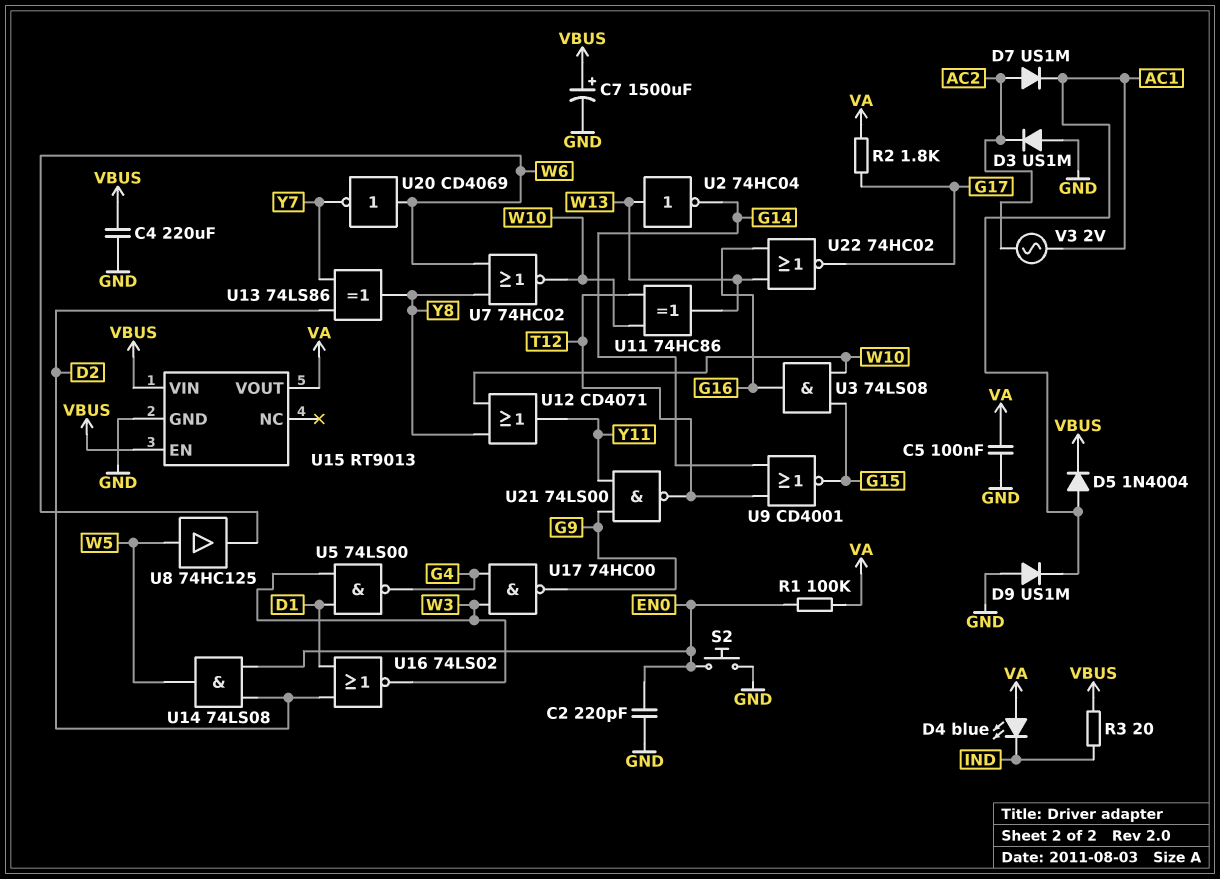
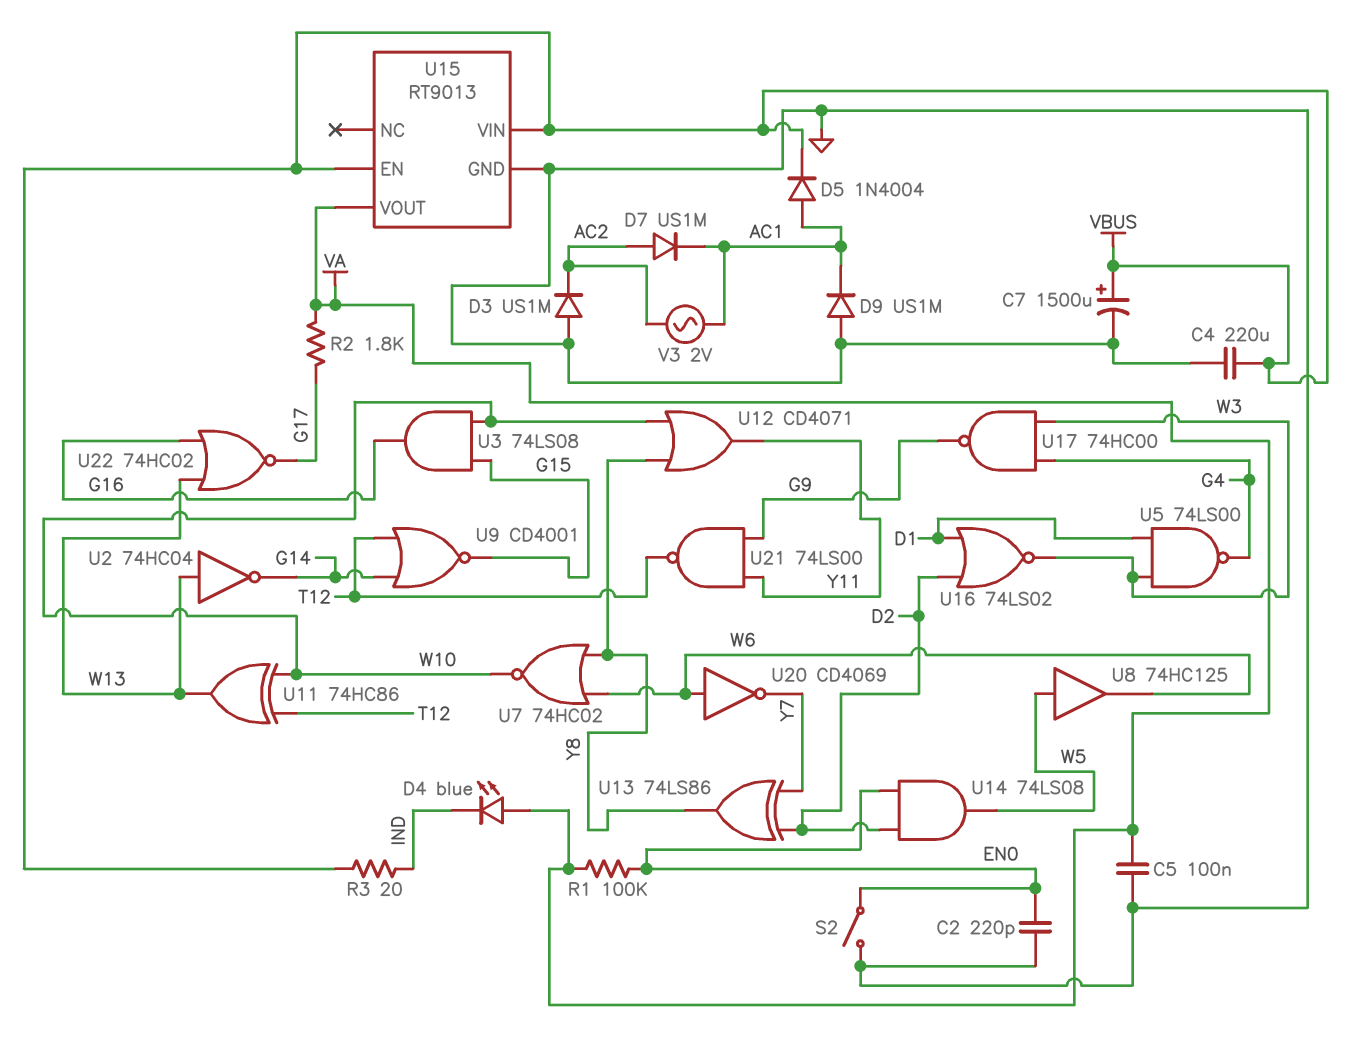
S2: button (EN0, GND) -> switch (EN0, GND)

